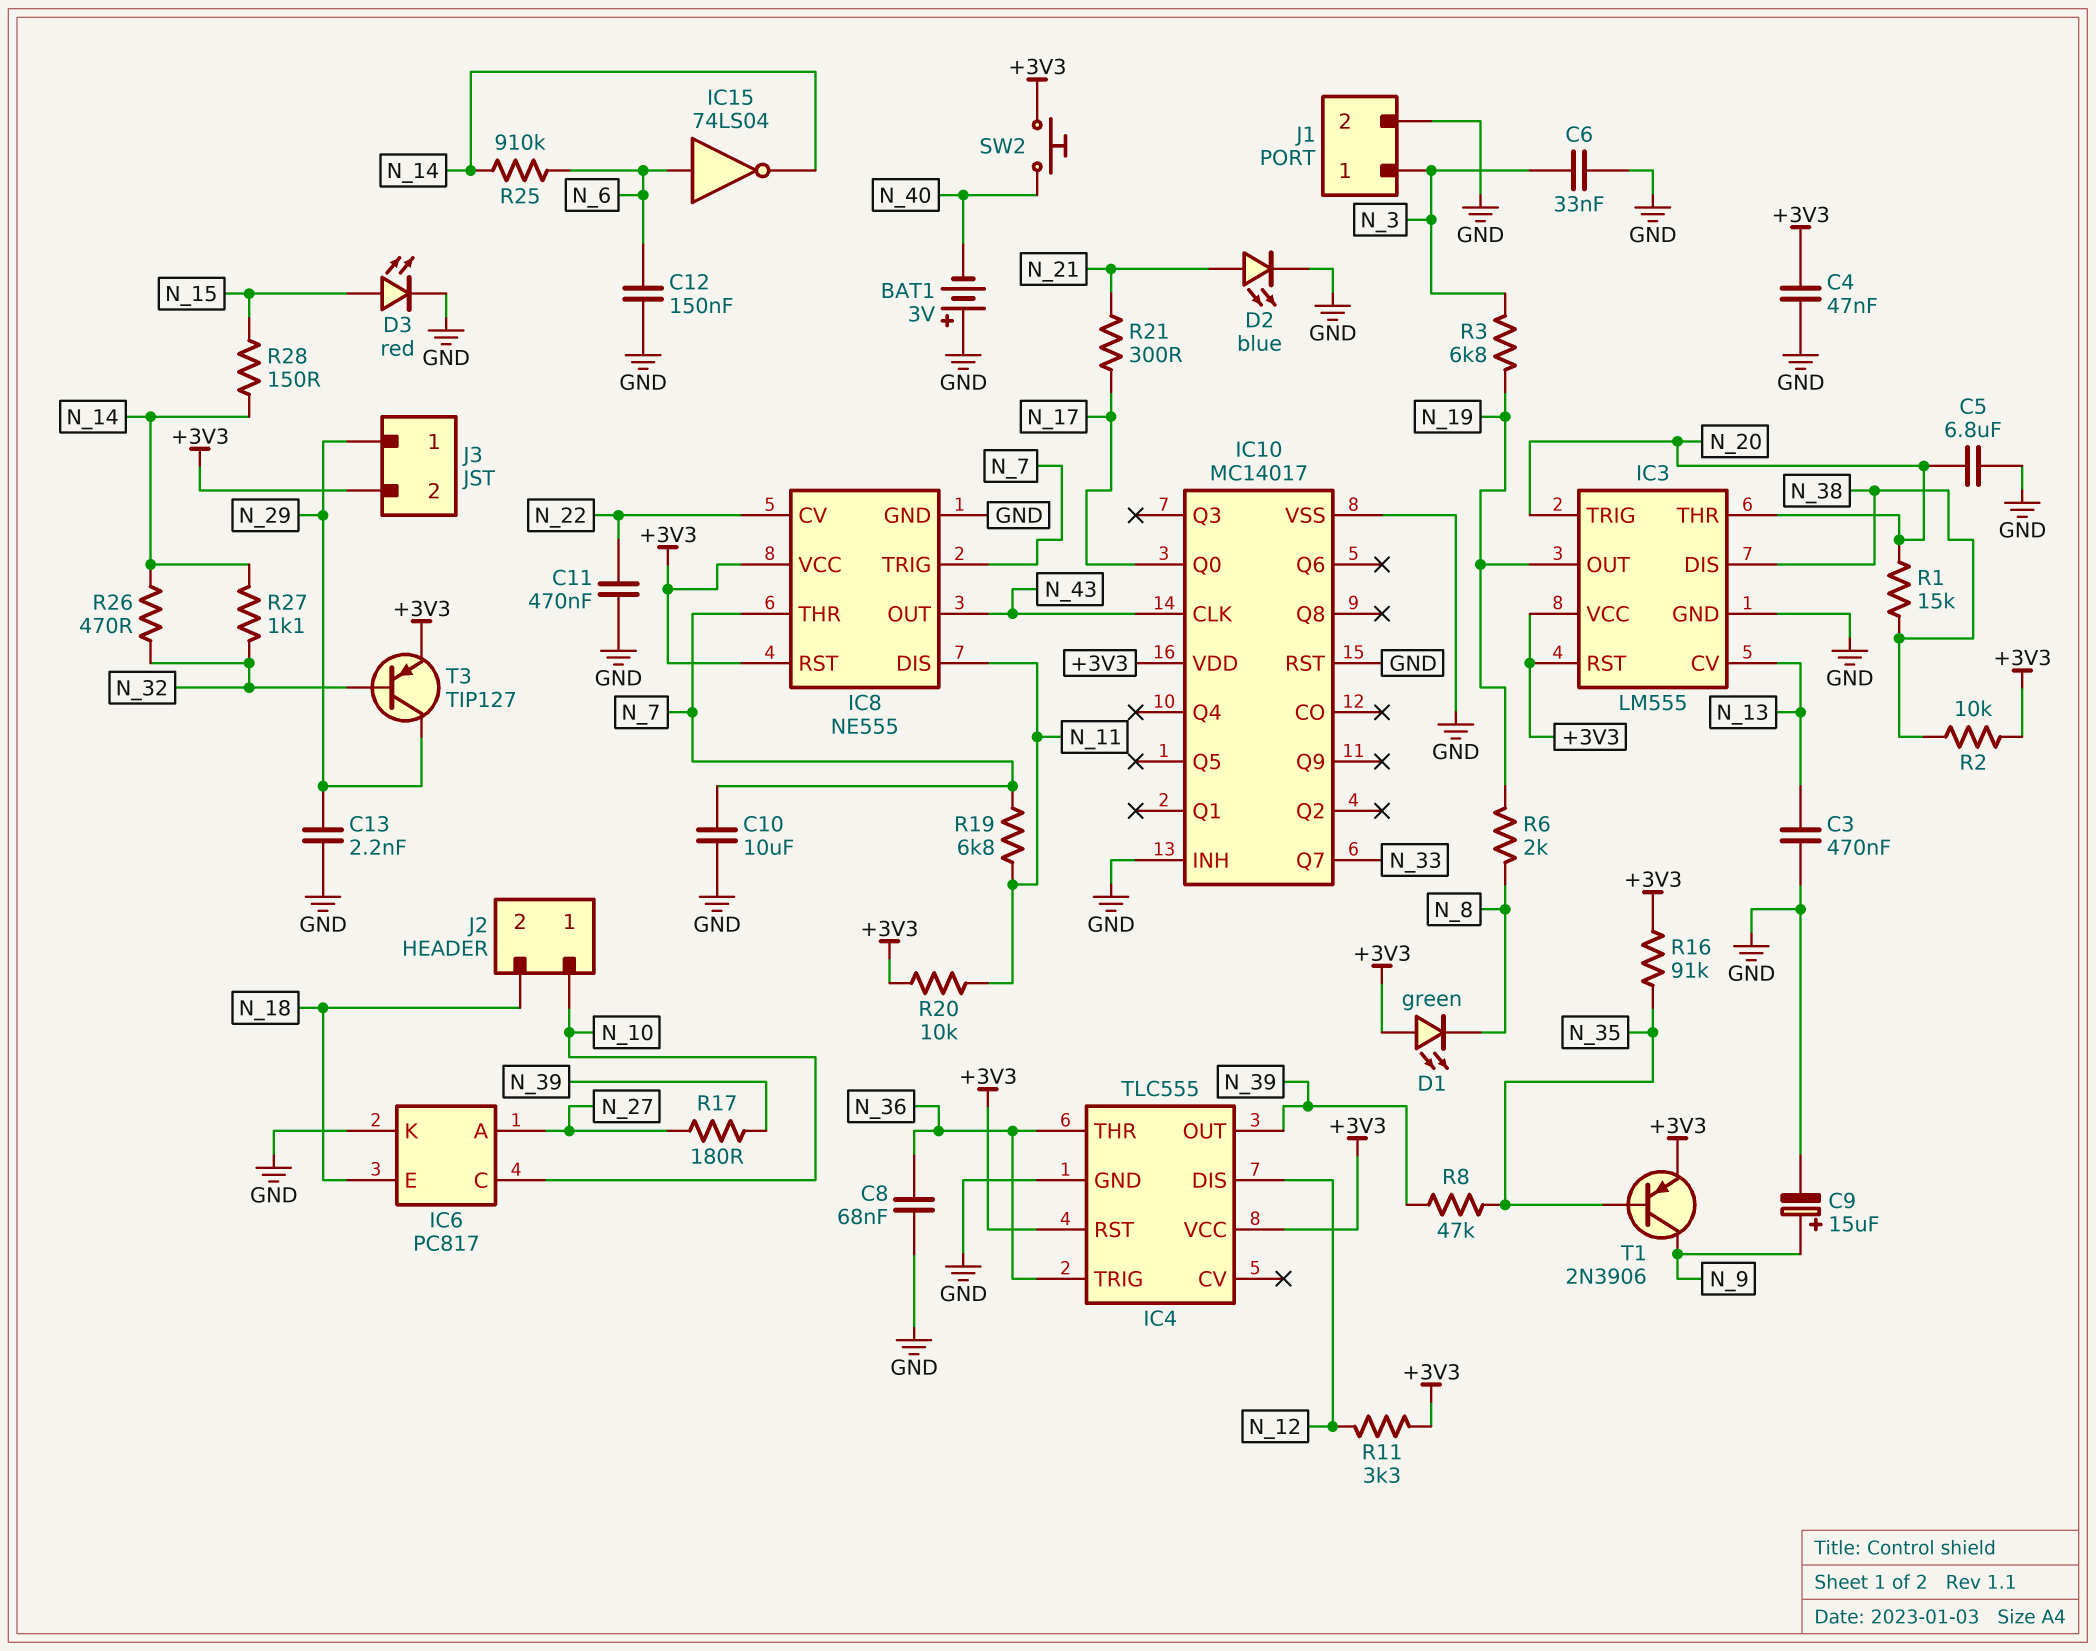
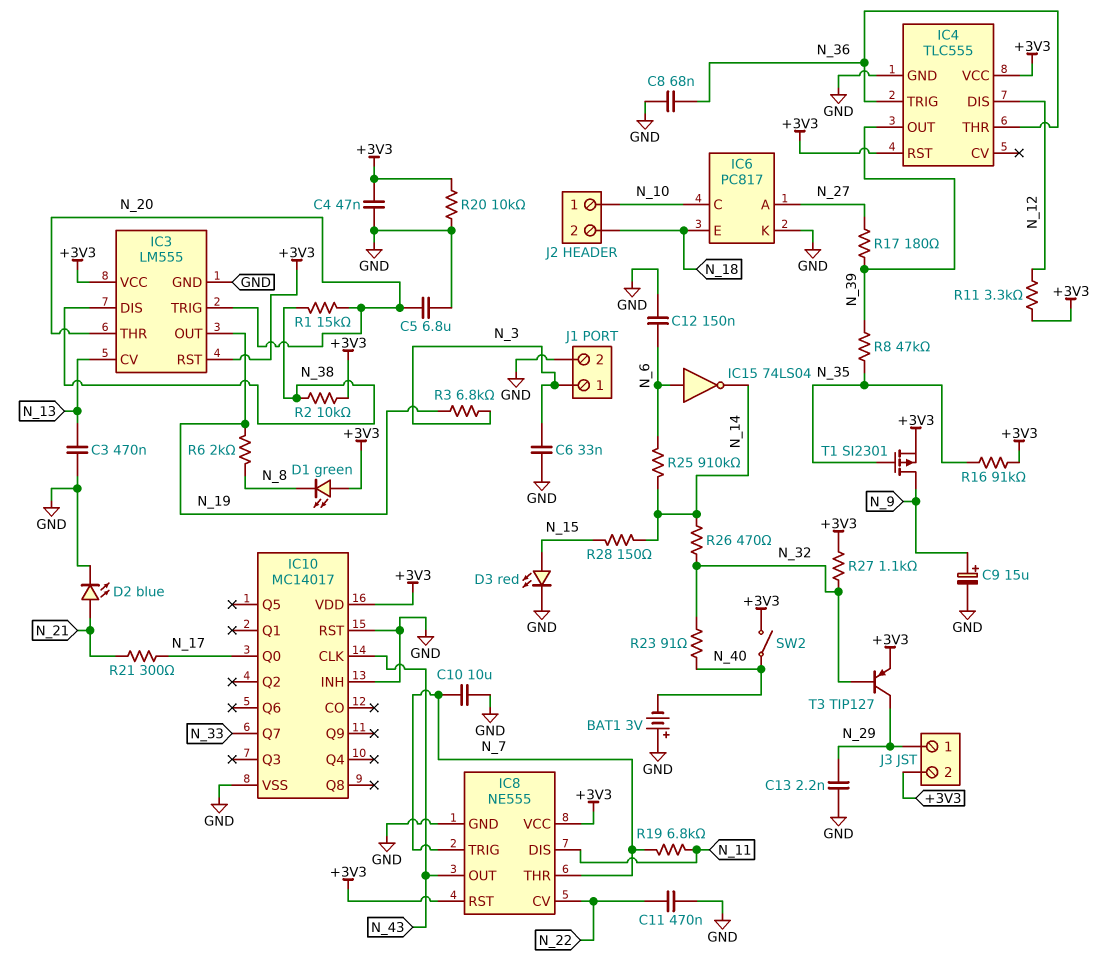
R20: 10k (+3V3, N_11) -> 10k (+3V3, GND)
R23: none -> 91 (N_32, N_40)
R27: 1.1k (N_14, N_32) -> 1.1k (+3V3, N_32)
SW2: button (+3V3, N_40) -> switch (+3V3, N_40)
T1: PNP 2N3906 (B N_35, C N_9, E +3V3) -> PMOS SI2301 (G N_35, D N_9, S +3V3)

